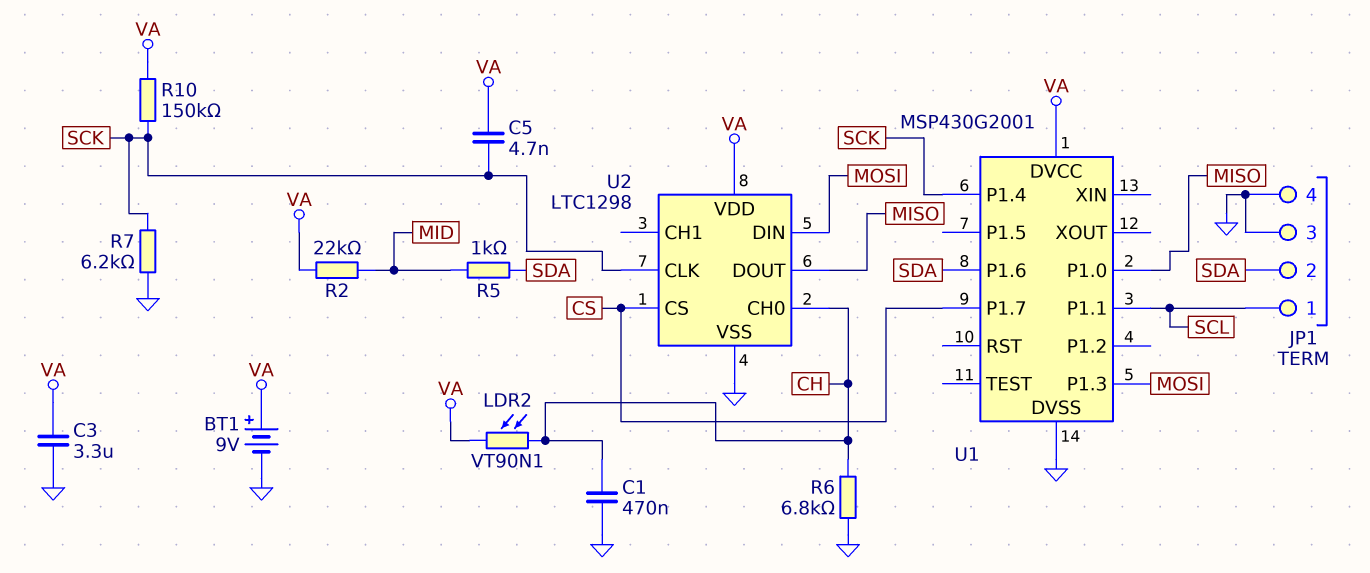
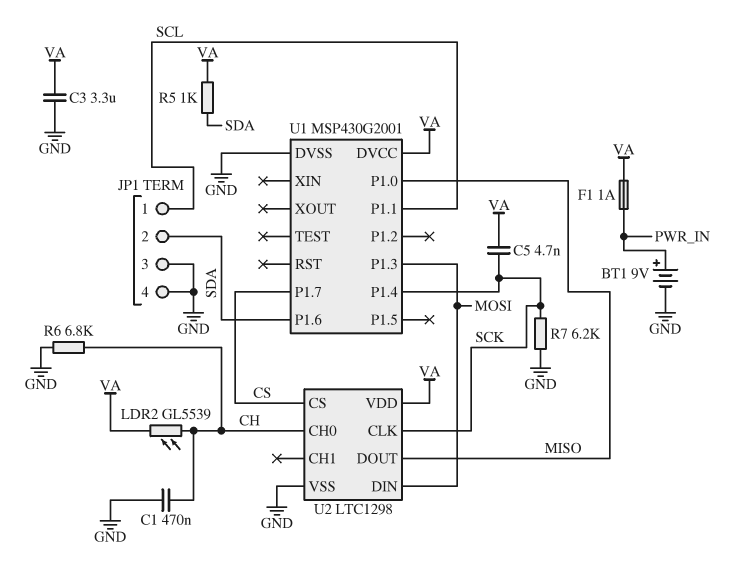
BT1: 9V (plus VA, minus GND) -> 9V (plus PWR_IN, minus GND)
F1: none -> 1A (PWR_IN, VA)
LDR2: VT90N1 (CH, VA) -> GL5539 (CH, VA)
R2: 22k (MID, VA) -> none
R5: 1k (MID, SDA) -> 1k (SDA, VA)
R10: 150k (SCK, VA) -> none

